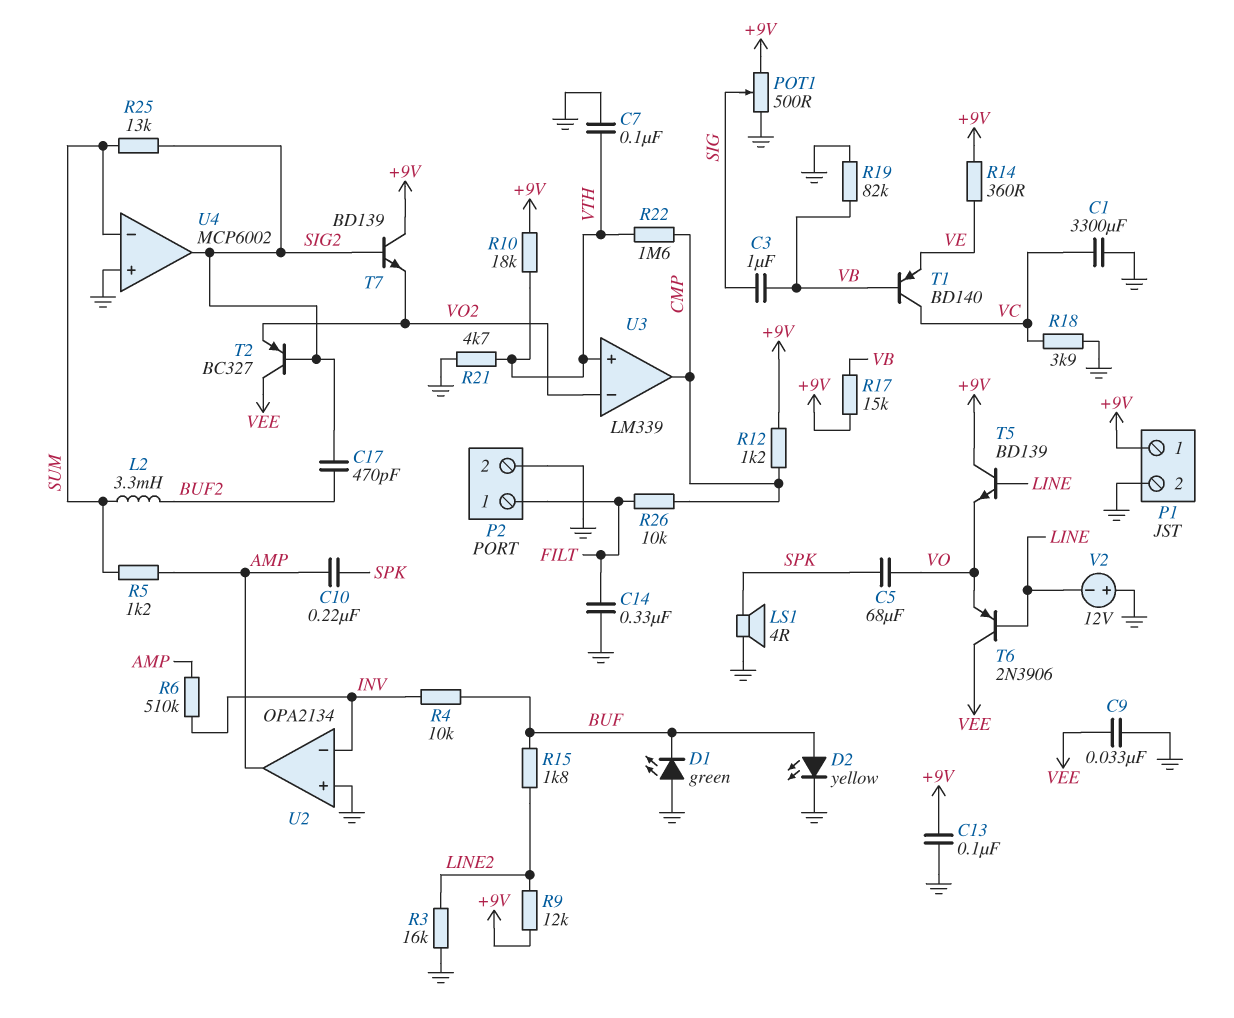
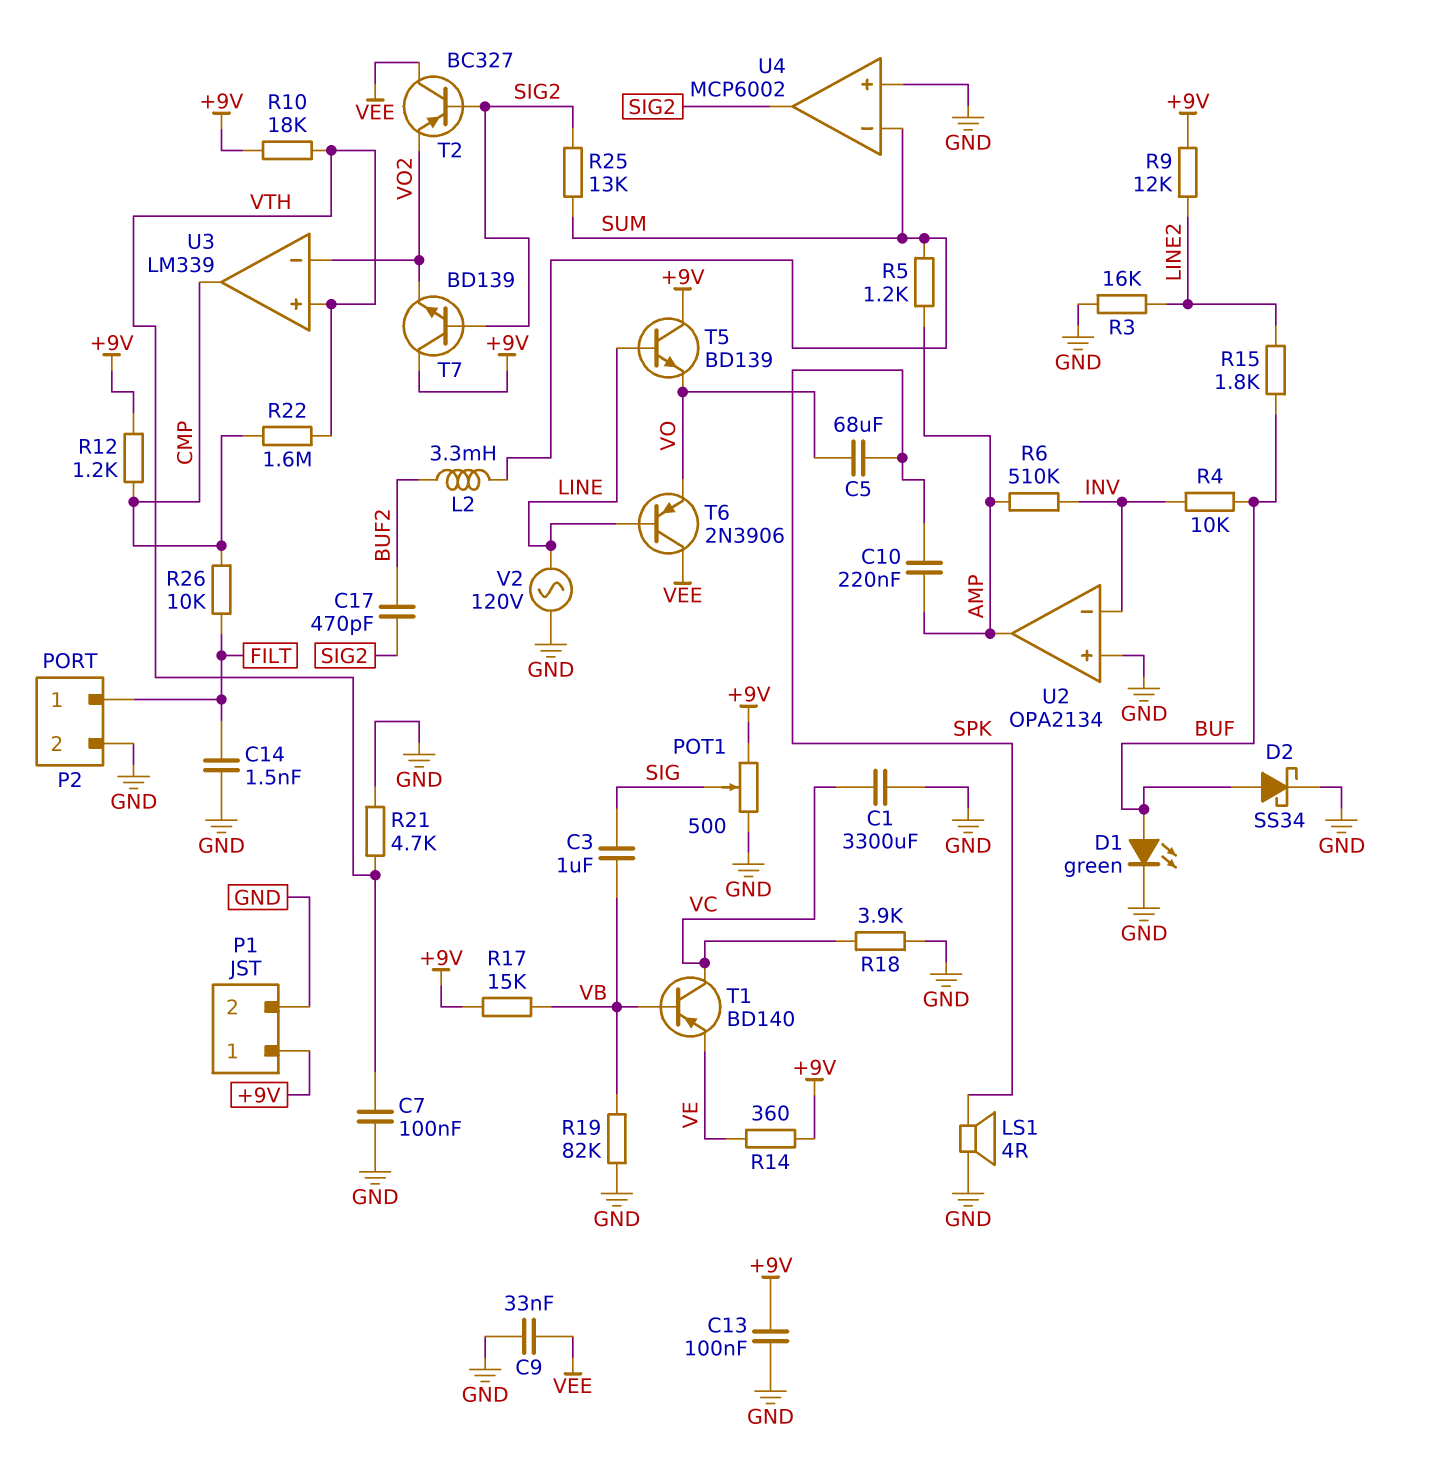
C14: 330nF (FILT, GND) -> 1.5nF (FILT, GND)
D1: LED green (A GND, K BUF) -> LED green (A BUF, K GND)
D2: LED yellow (A BUF, K GND) -> schottky SS34 (A BUF, K GND)
V2: 12V (plus GND, minus LINE) -> AC 120V (GND, LINE)

